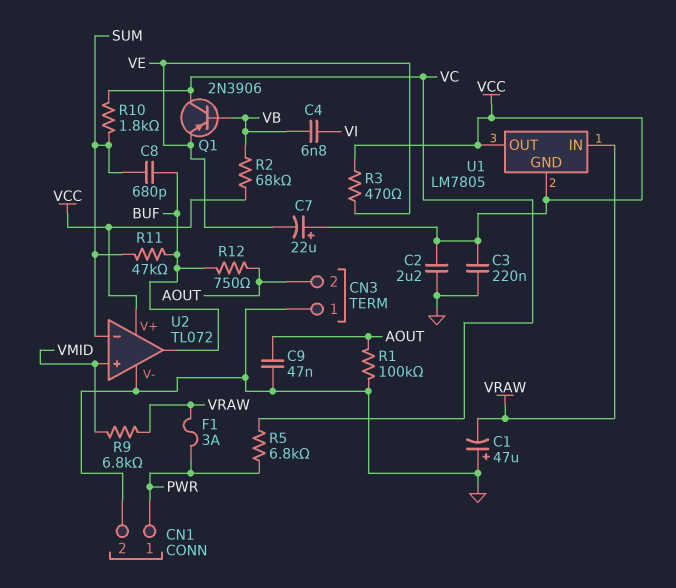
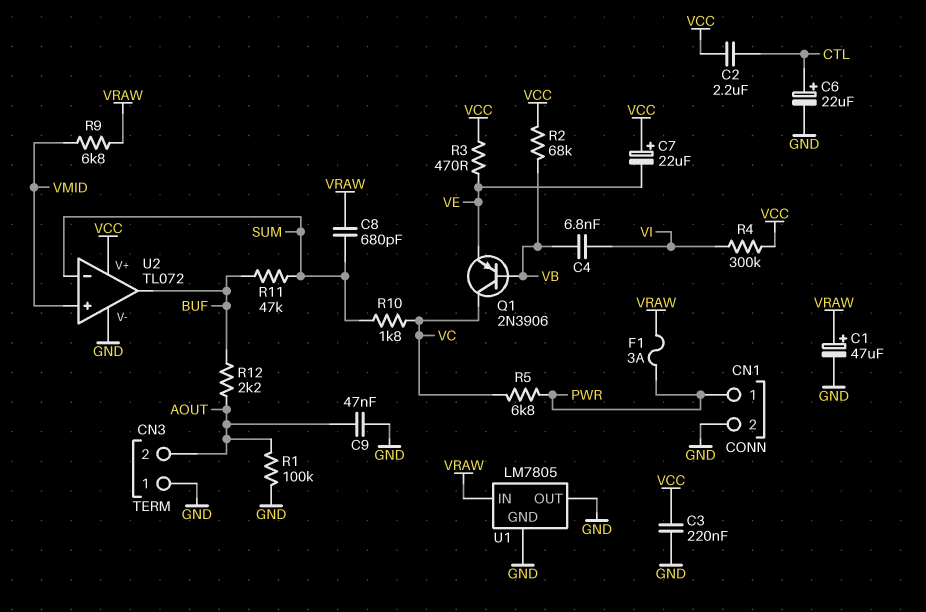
C1: 47uF (plus GND, minus VRAW) -> 47uF (plus VRAW, minus GND)
C2: 2.2uF (GND, VCC) -> 2.2uF (CTL, VCC)
C6: none -> 22uF (plus CTL, minus GND)
C8: 680pF (BUF, SUM) -> 680pF (SUM, VRAW)
R4: none -> 300k (VCC, VI)
R12: 750 (AOUT, BUF) -> 2.2k (AOUT, BUF)
U1 pin GND: VCC -> GND
U1 pin OUT: VCC -> GND

